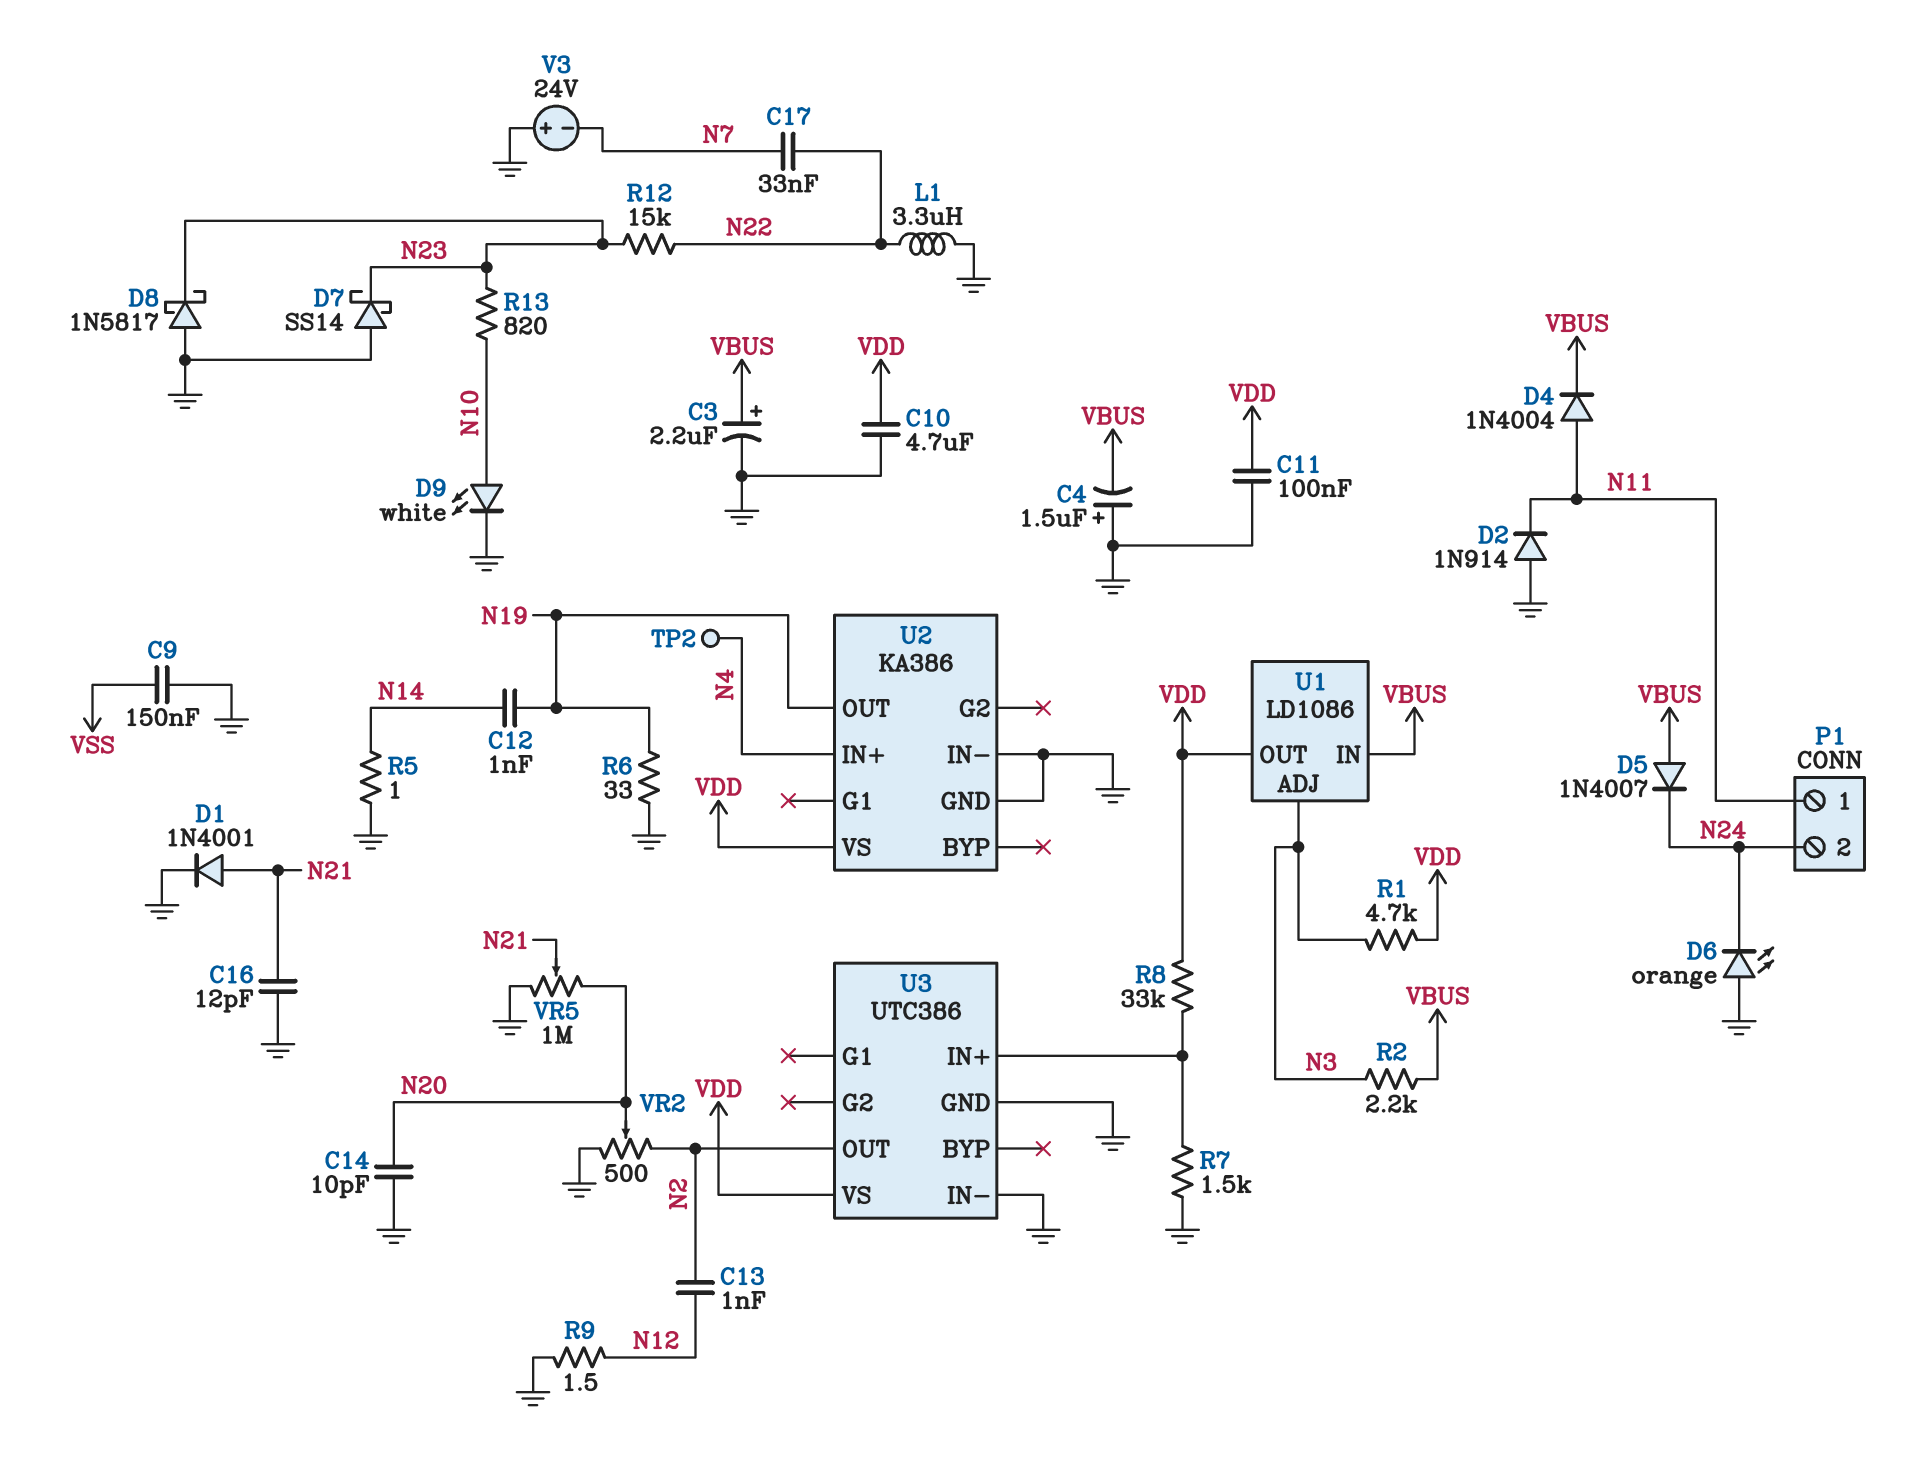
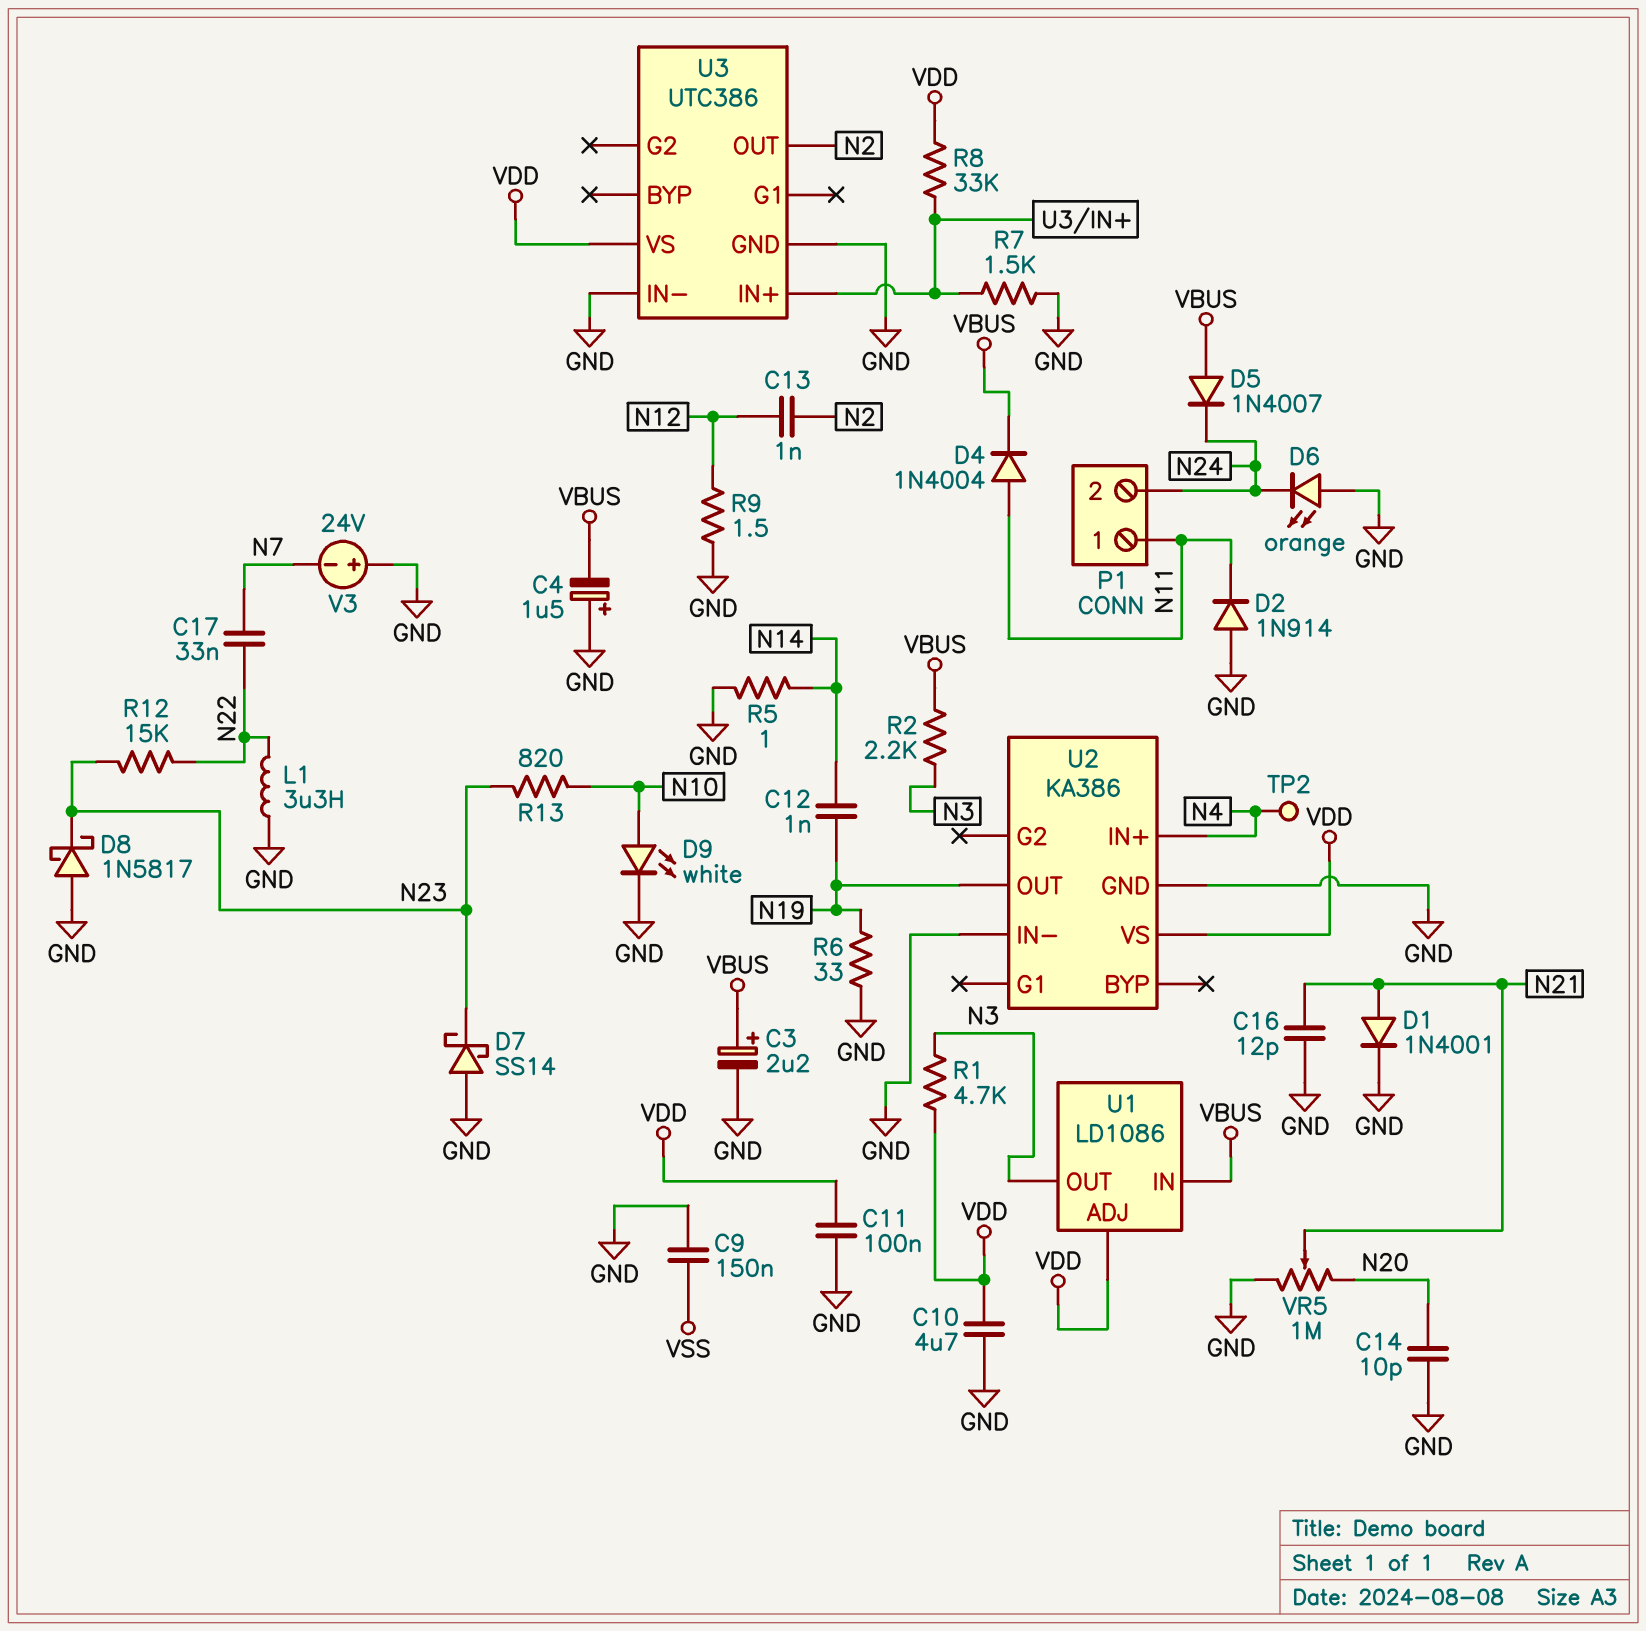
U1 pin ADJ: N3 -> VDD
U1 pin OUT: VDD -> N3
VR2: 500 (GND, N2, wiper N20) -> none

